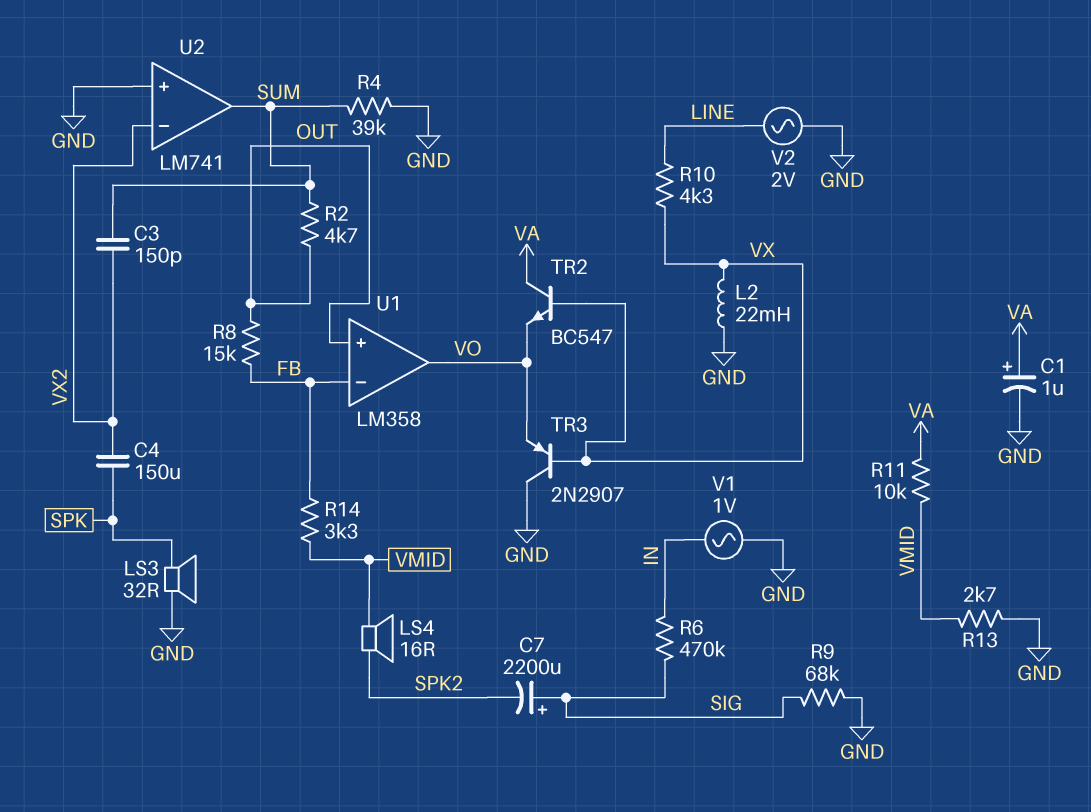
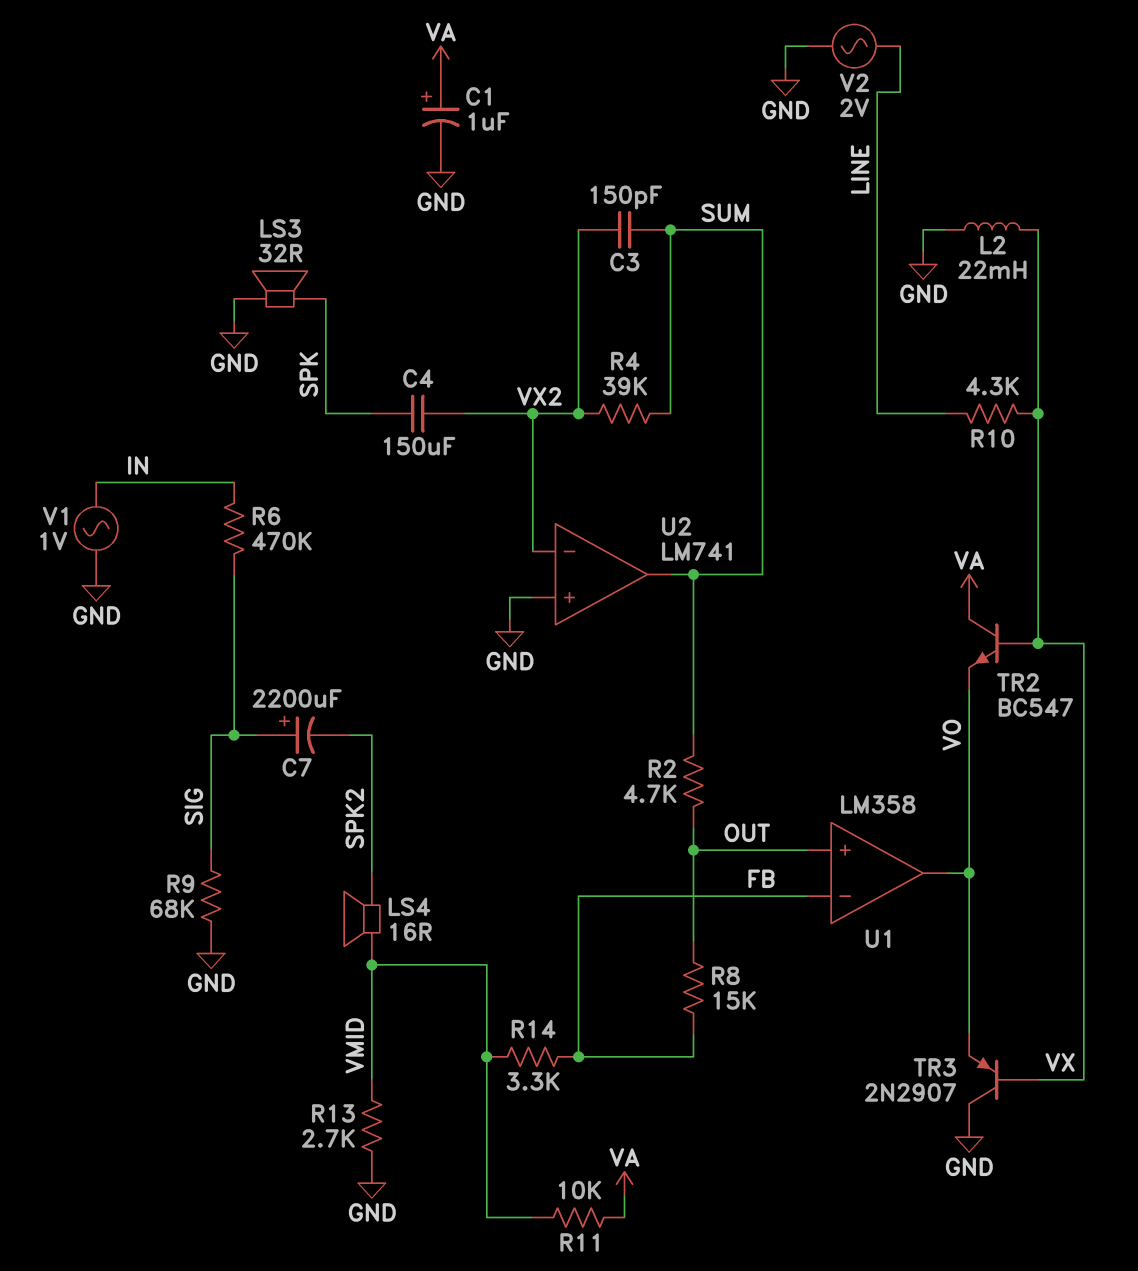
R4: 39k (GND, SUM) -> 39k (SUM, VX2)

